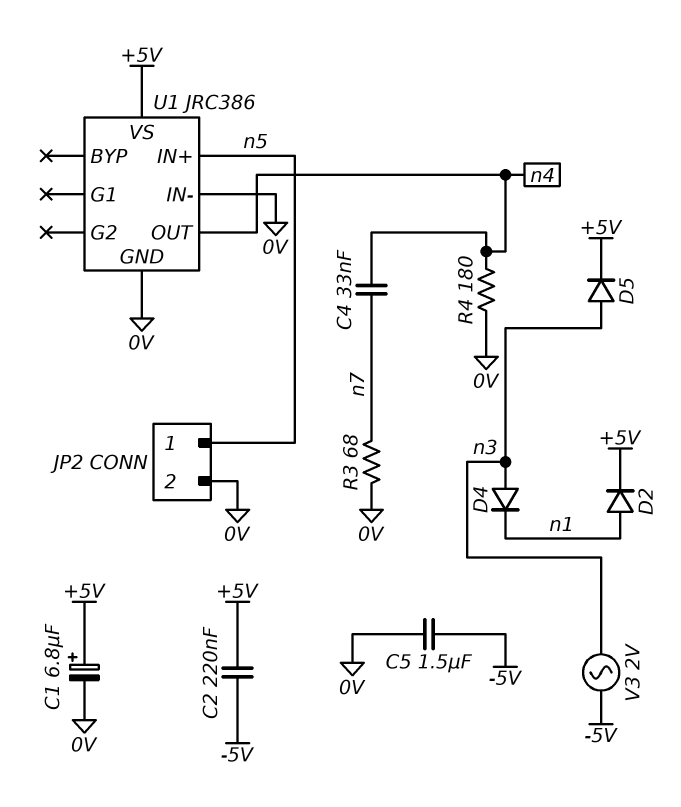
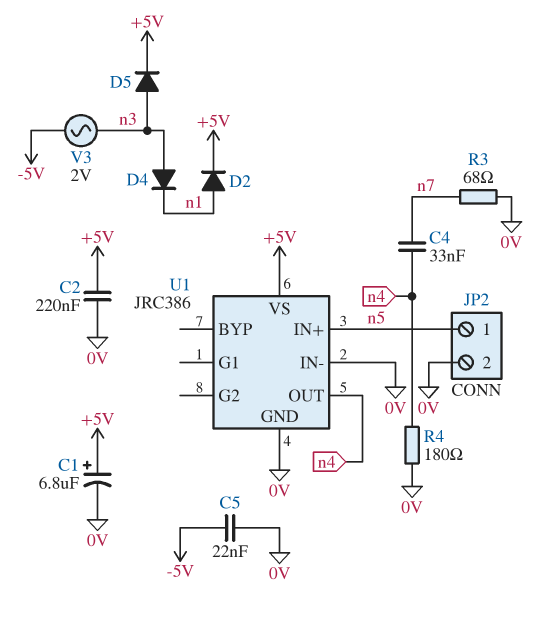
C2: 220nF (+5V, -5V) -> 220nF (+5V, 0V)
C5: 1.5uF (-5V, 0V) -> 22nF (-5V, 0V)

